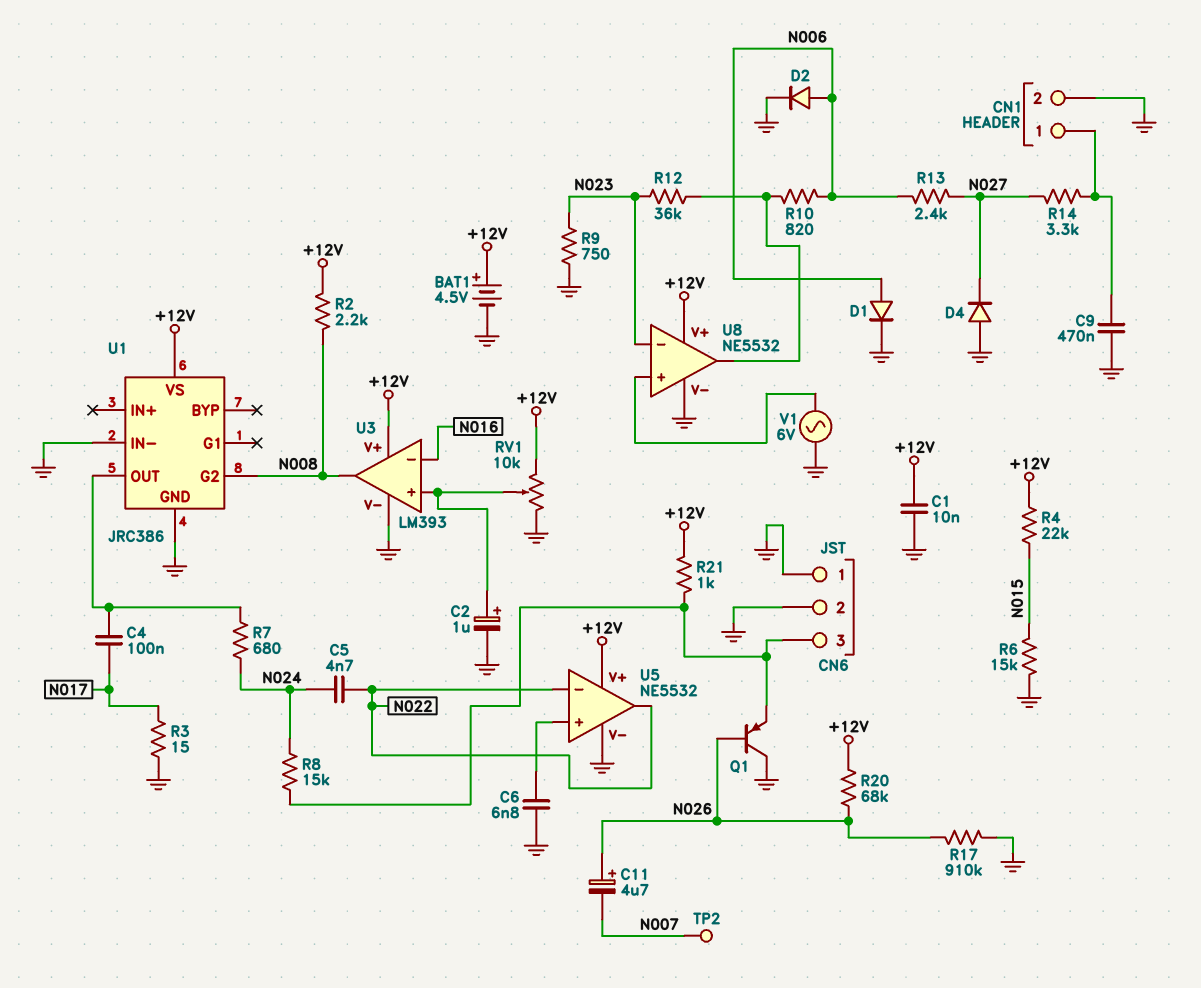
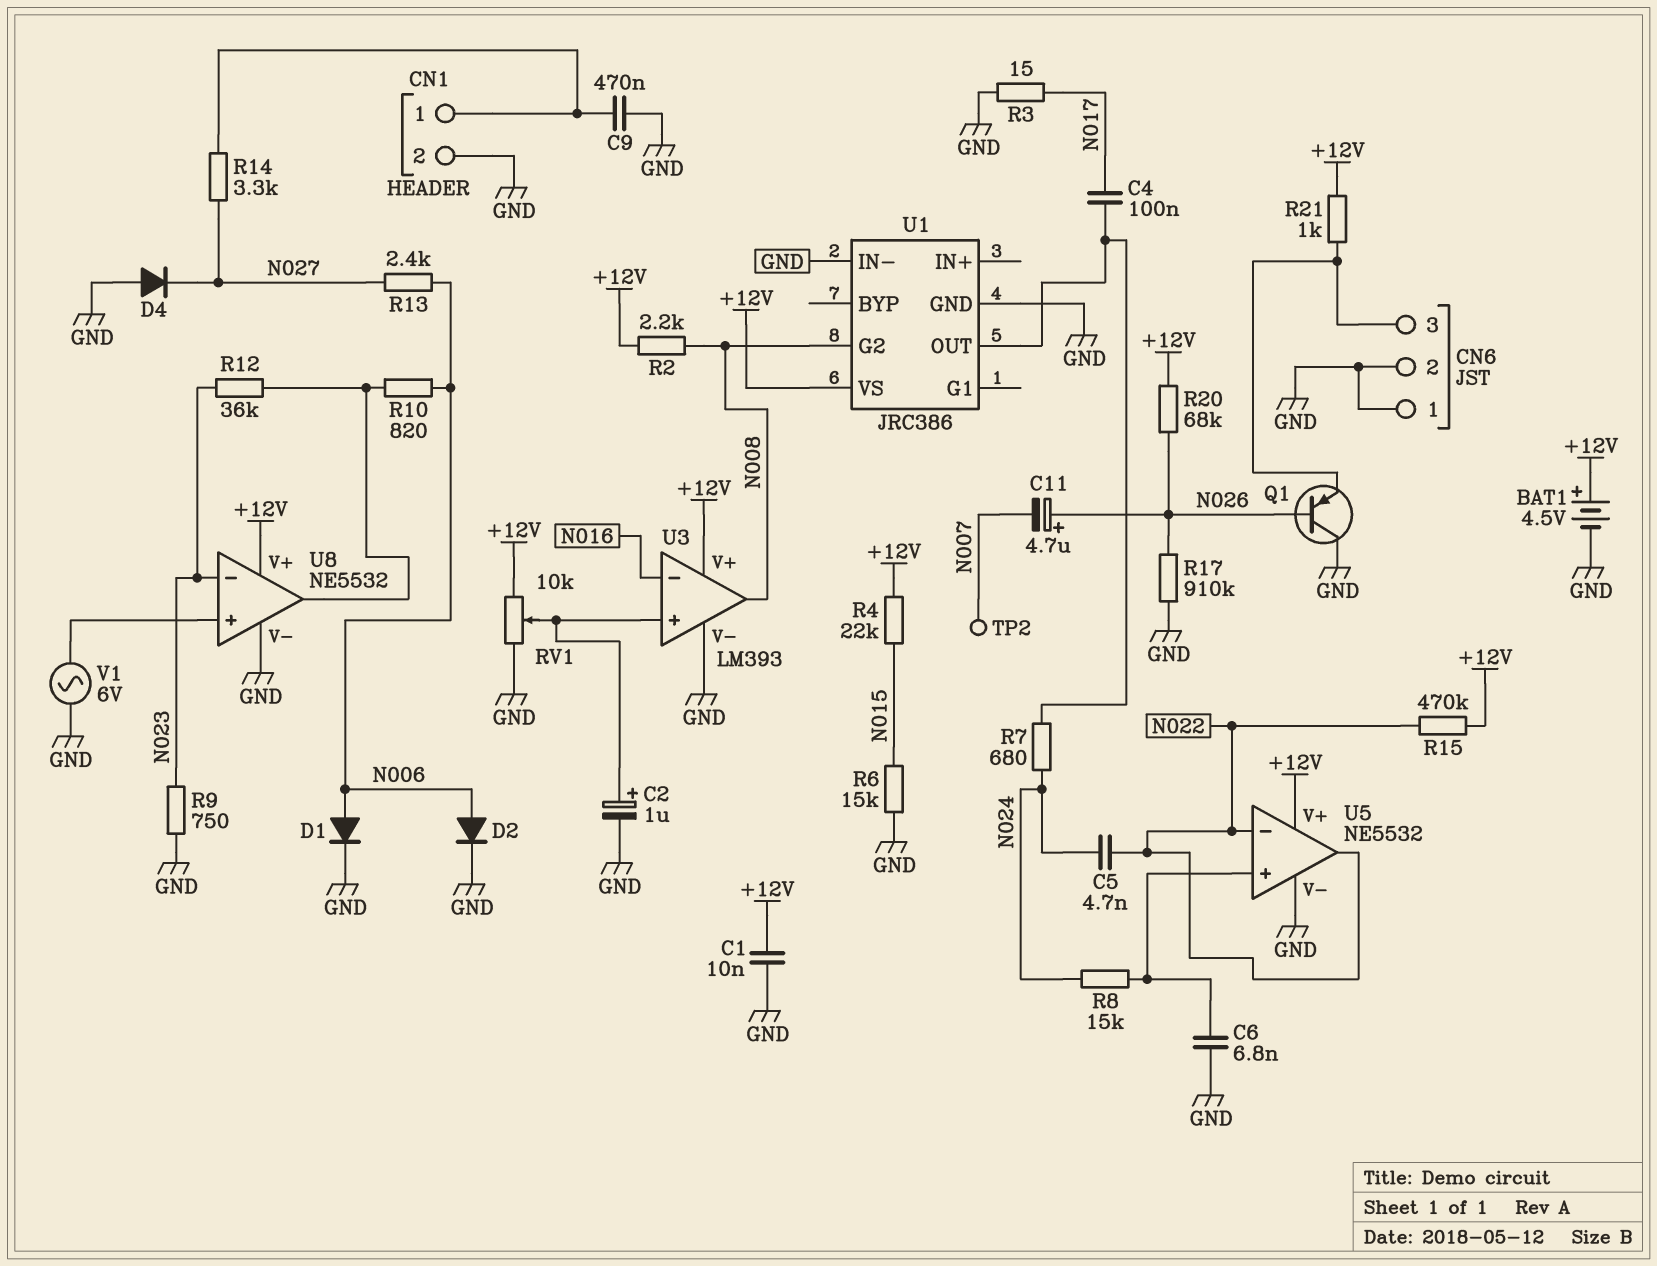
R8: 15k (CN6/3, N024) -> 15k (N024, U5/in+)
R15: none -> 470k (+12V, N022)

